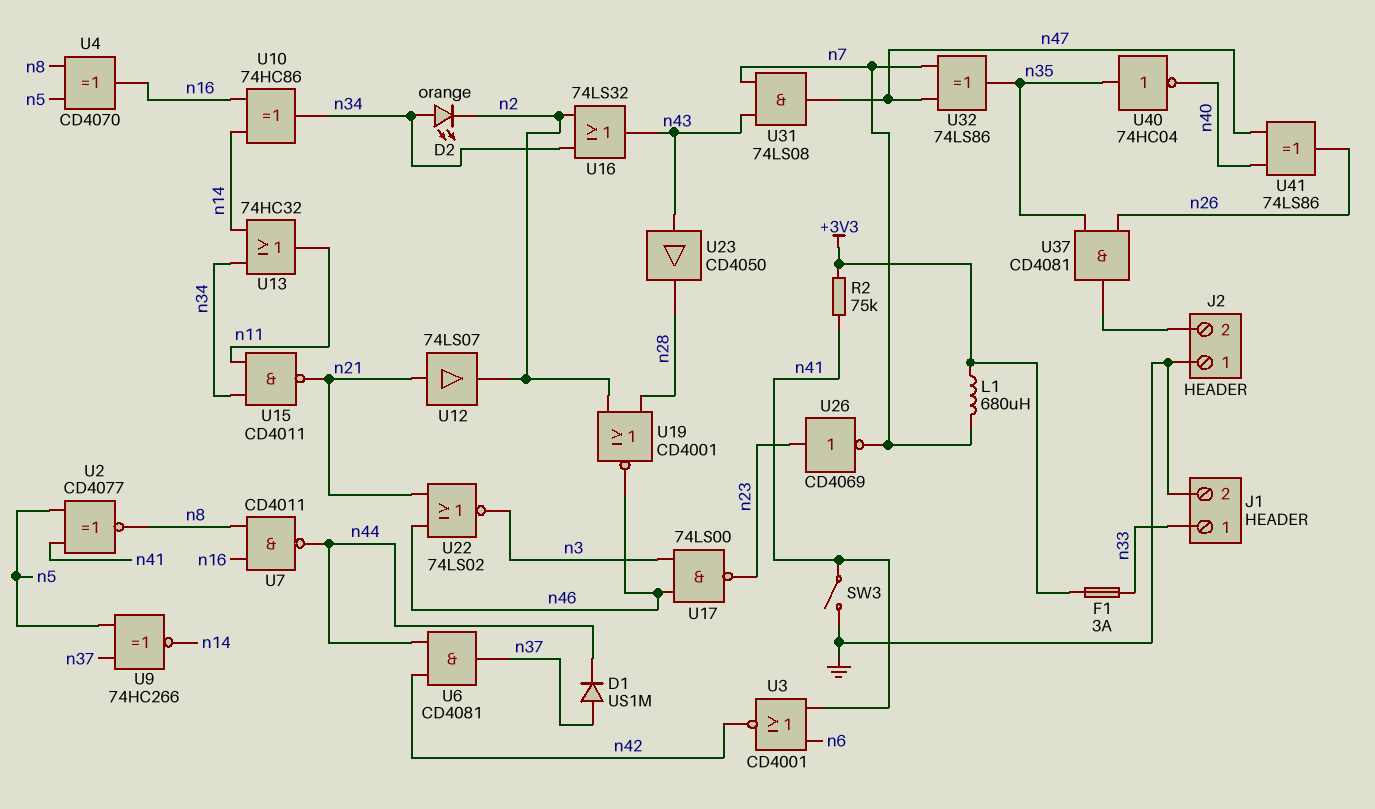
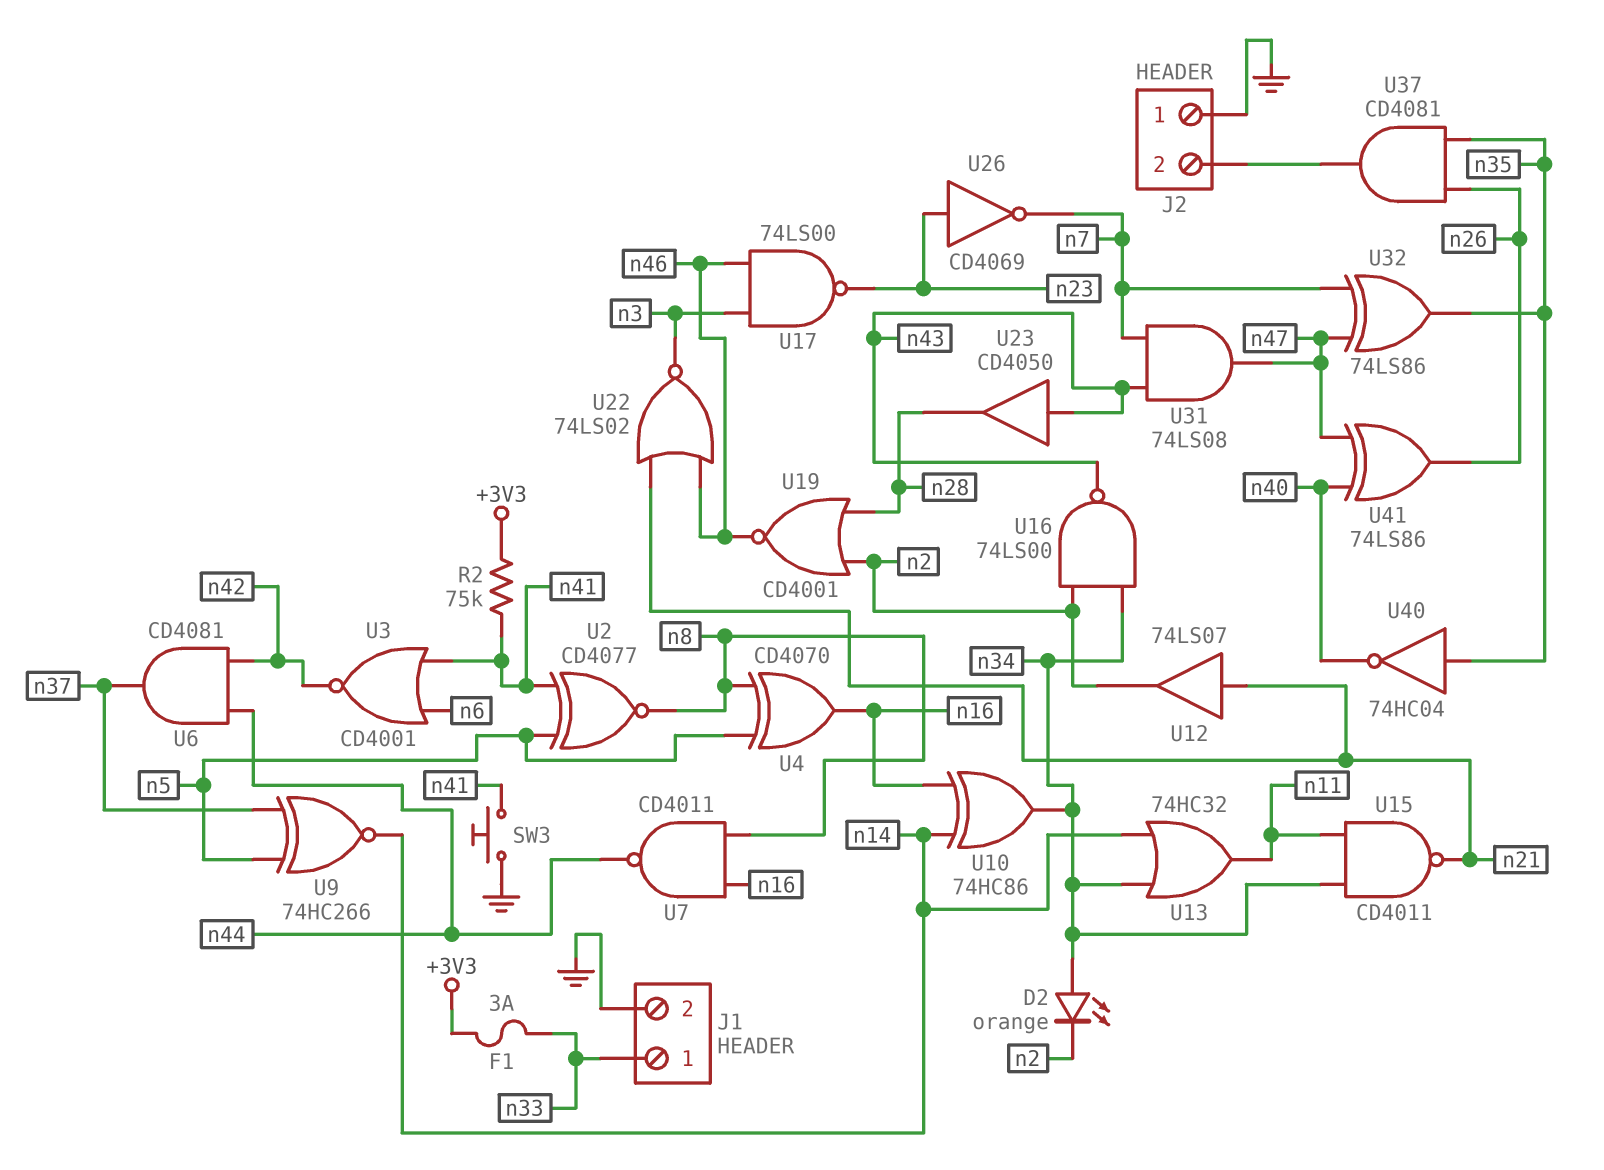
D1: diode US1M (A n37, K n44) -> none
L1: 680uH (+3V3, n7) -> none
SW3: switch (GND, n41) -> button (GND, n41)
U16: OR 74LS32 (in n2, in n34, out n43) -> NAND 74LS00 (in n2, in n34, out n43)

